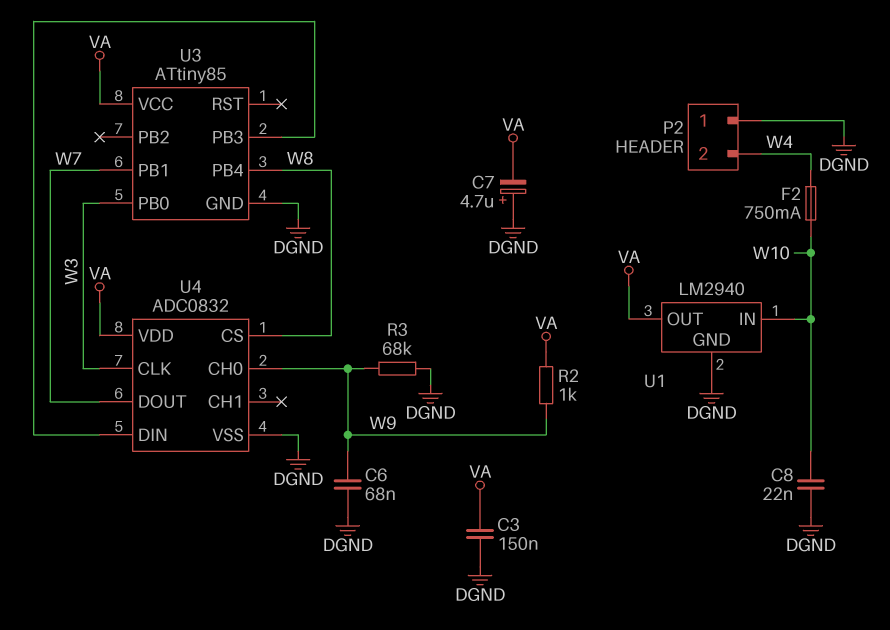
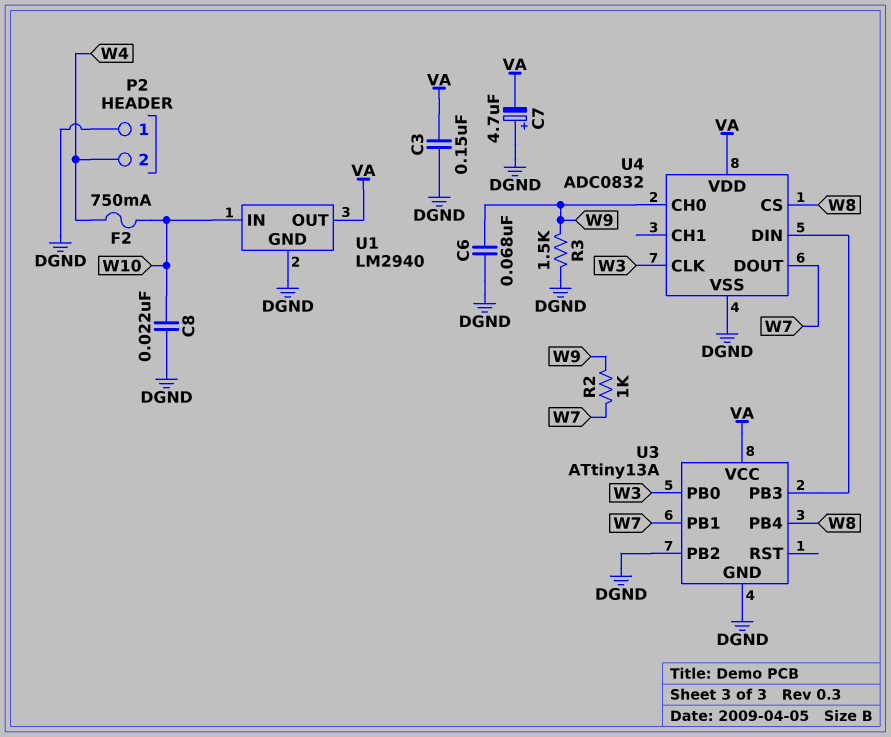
R2: 1k (VA, W9) -> 1k (W7, W9)
R3: 68k (DGND, W9) -> 1.5k (DGND, W9)
U3: ATtiny85 -> ATtiny13A
U3 pin PB2: none -> DGND

